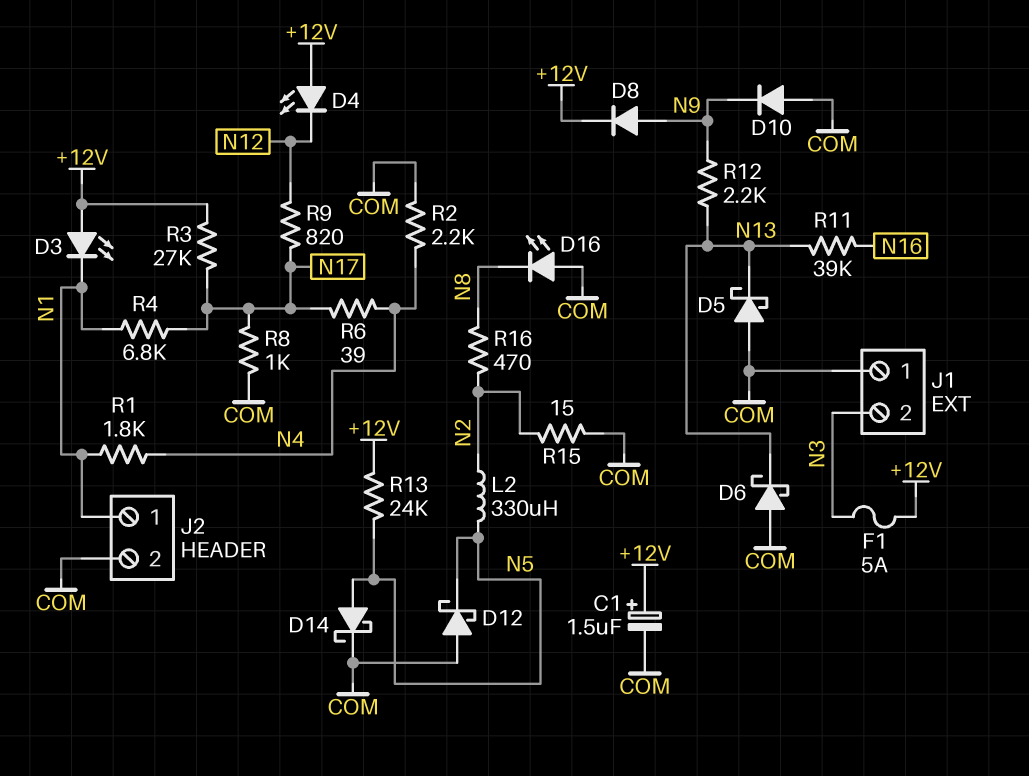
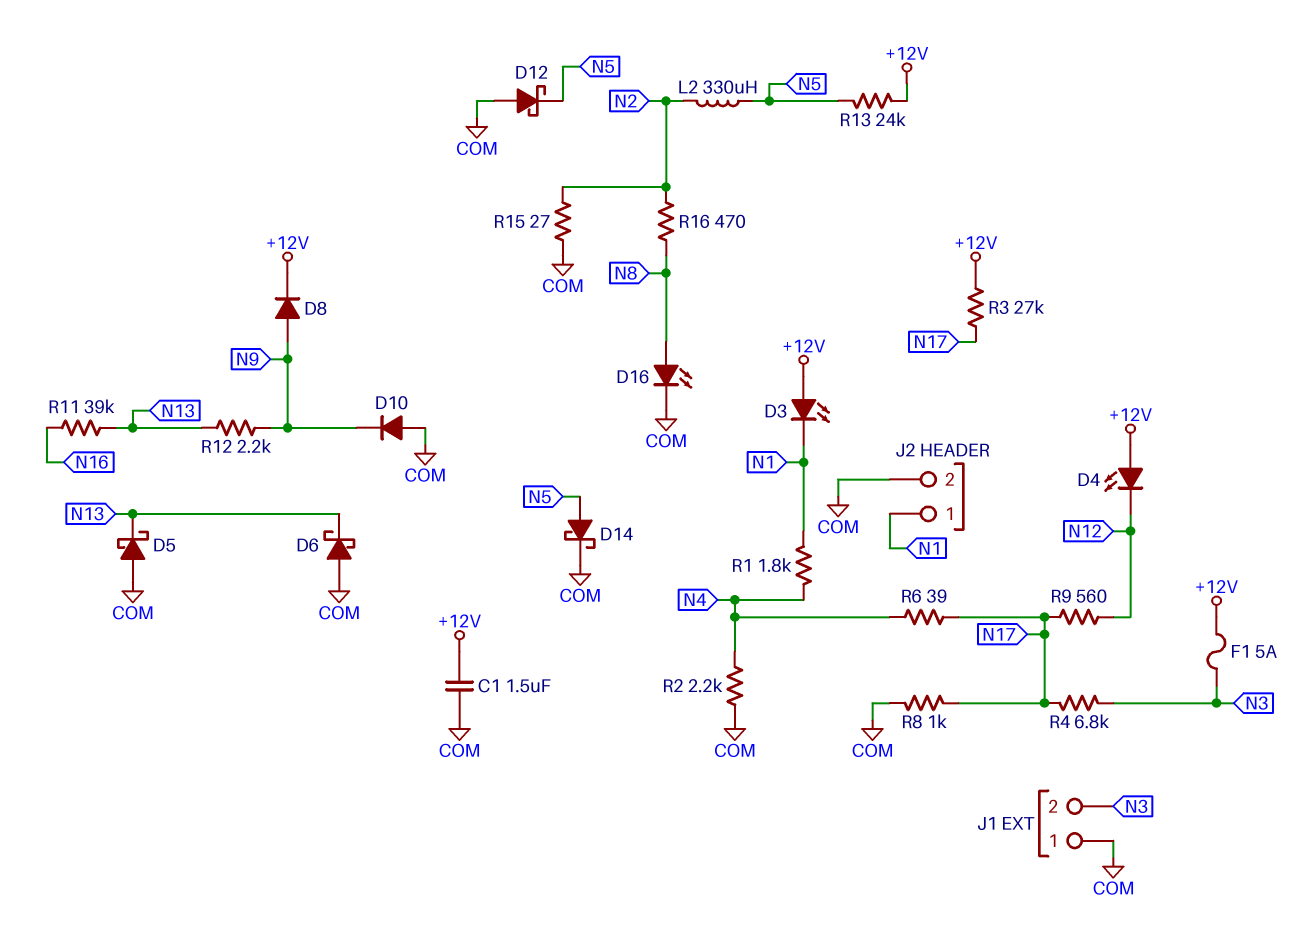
C1: 1.5uF (plus +12V, minus COM) -> 1.5uF (+12V, COM)
D16: LED (A COM, K N8) -> LED (A N8, K COM)
R4: 6.8k (N1, N17) -> 6.8k (N3, N17)
R9: 820 (N12, N17) -> 560 (N12, N17)
R15: 15 (COM, N2) -> 27 (COM, N2)

